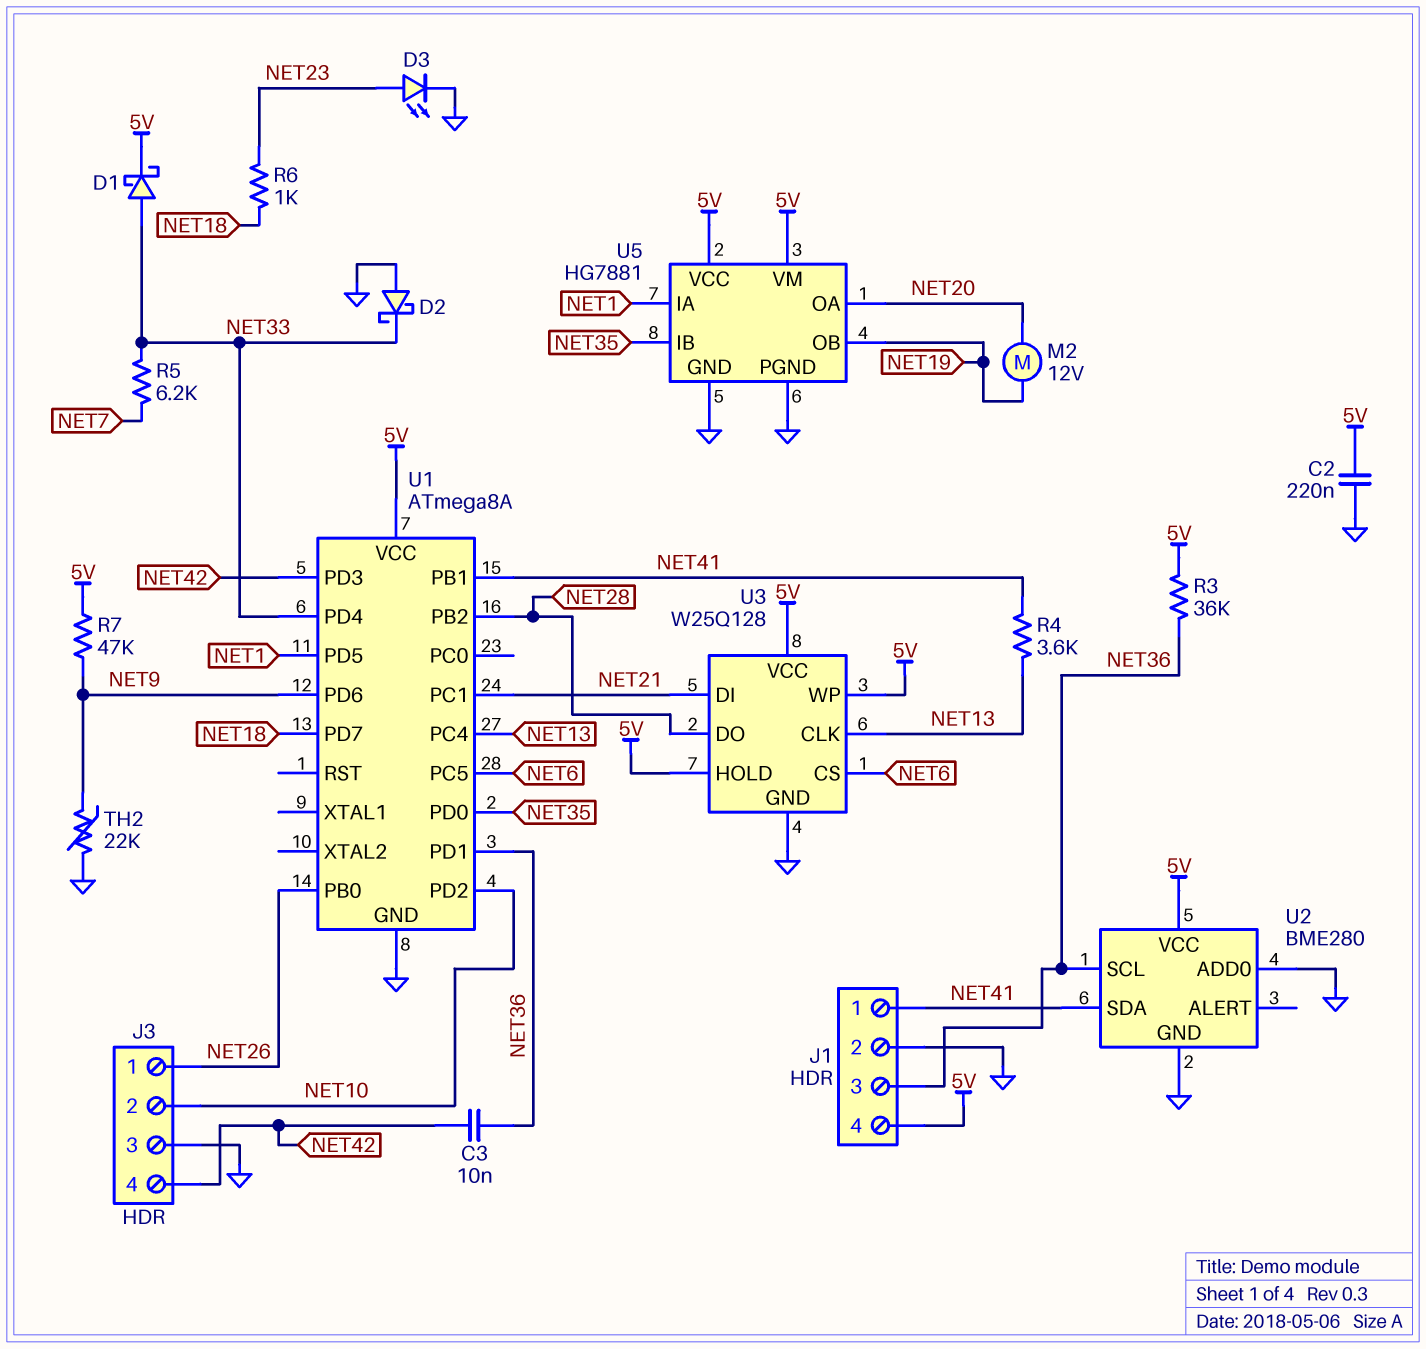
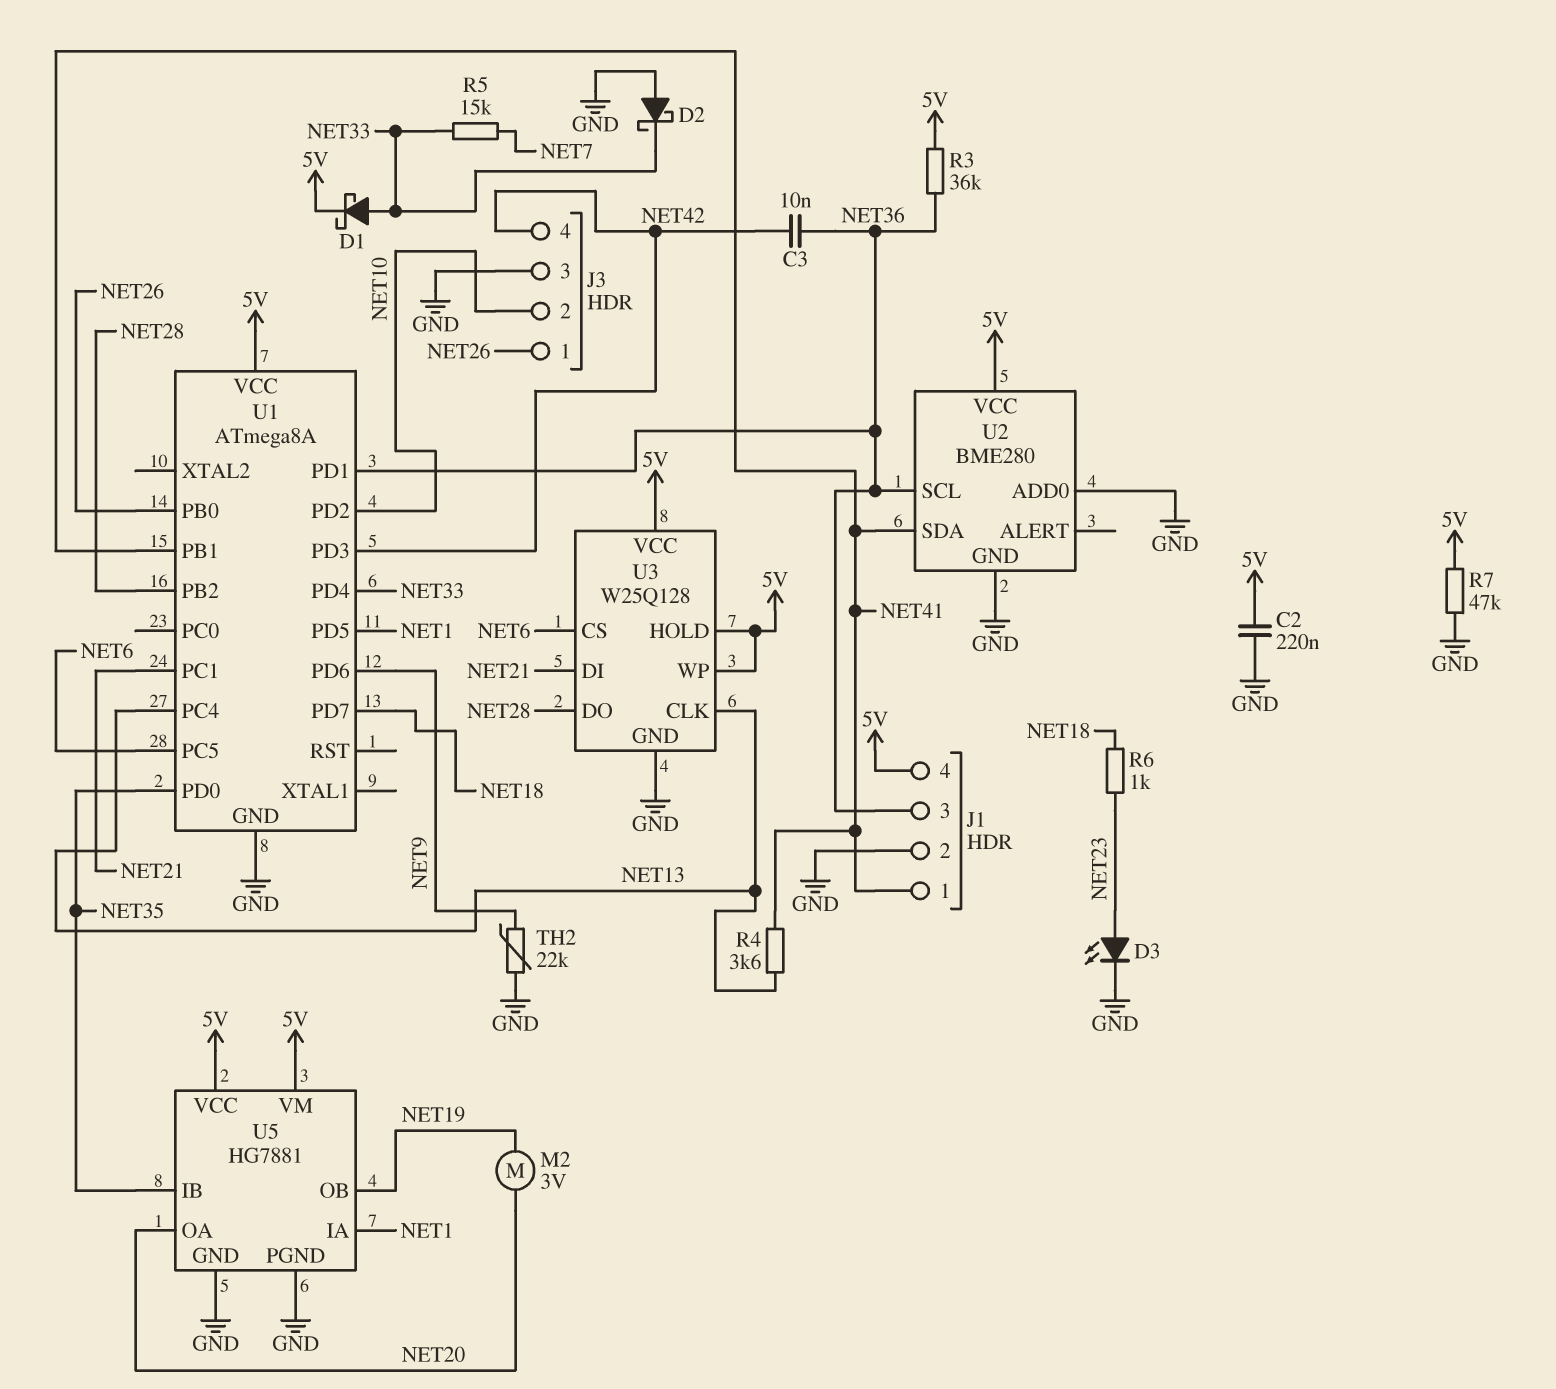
M2: motor 12V (NET19, NET20) -> motor 3V (NET19, NET20)
R5: 6.2k (NET7, NET33) -> 15k (NET7, NET33)
R7: 47k (5V, NET9) -> 47k (5V, GND)

